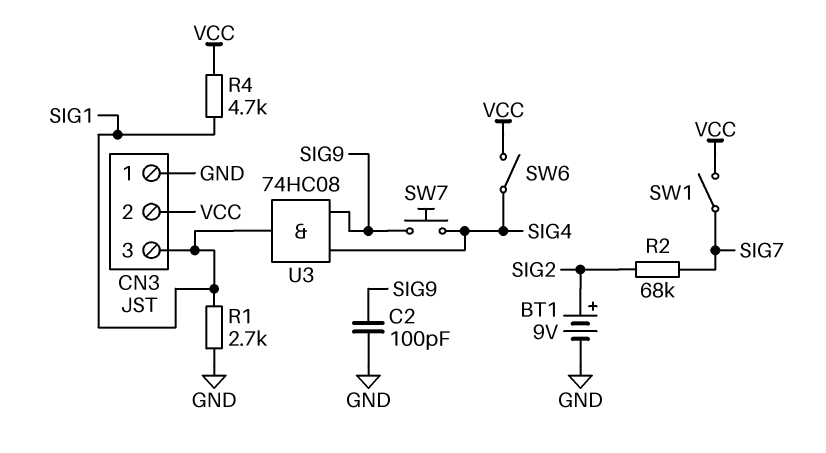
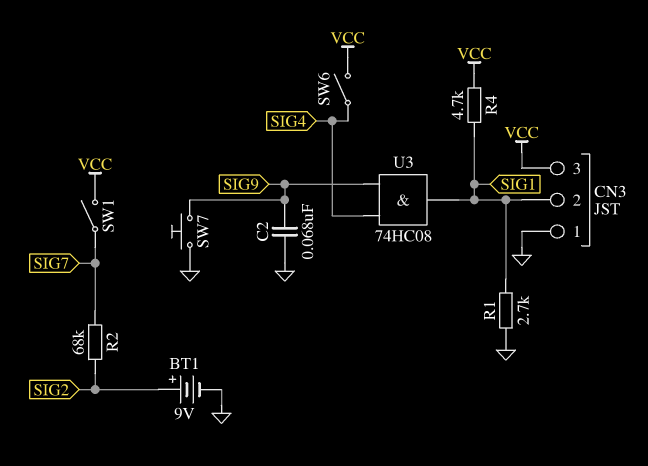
C2: 100pF (GND, SIG9) -> 68nF (GND, SIG9)
CN3 pin 2: VCC -> SIG1
CN3 pin 3: SIG1 -> VCC
SW7: button (SIG4, SIG9) -> button (GND, SIG9)

